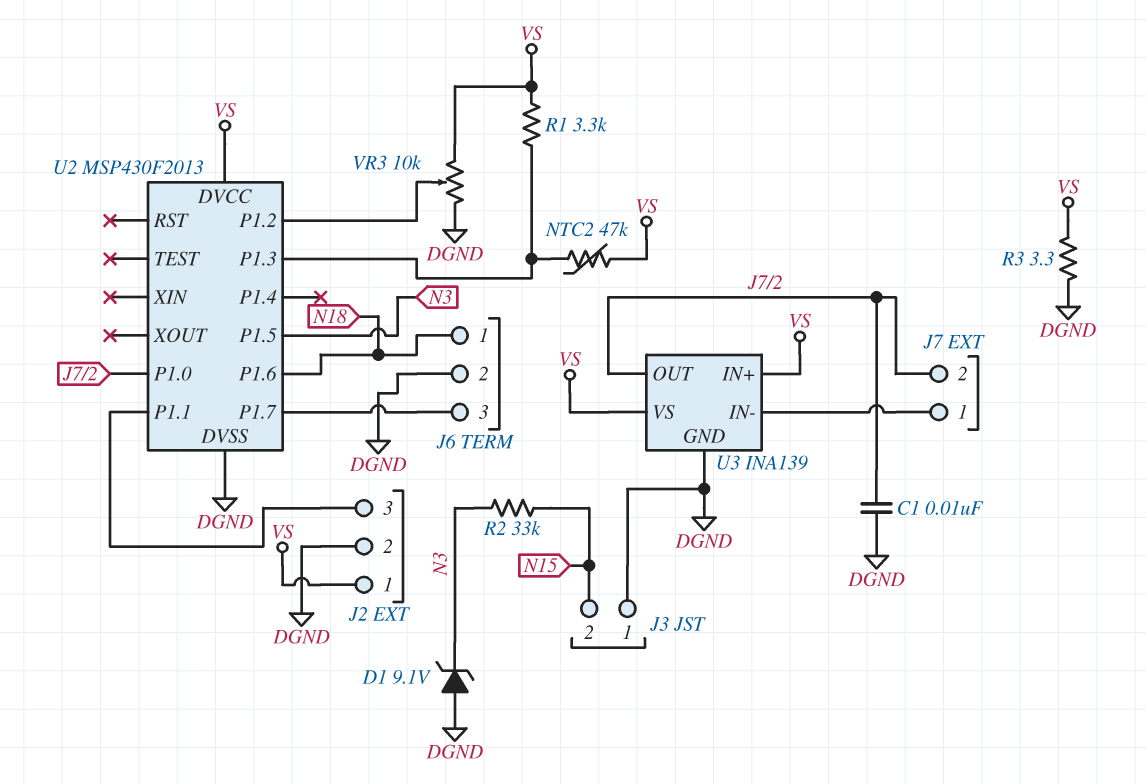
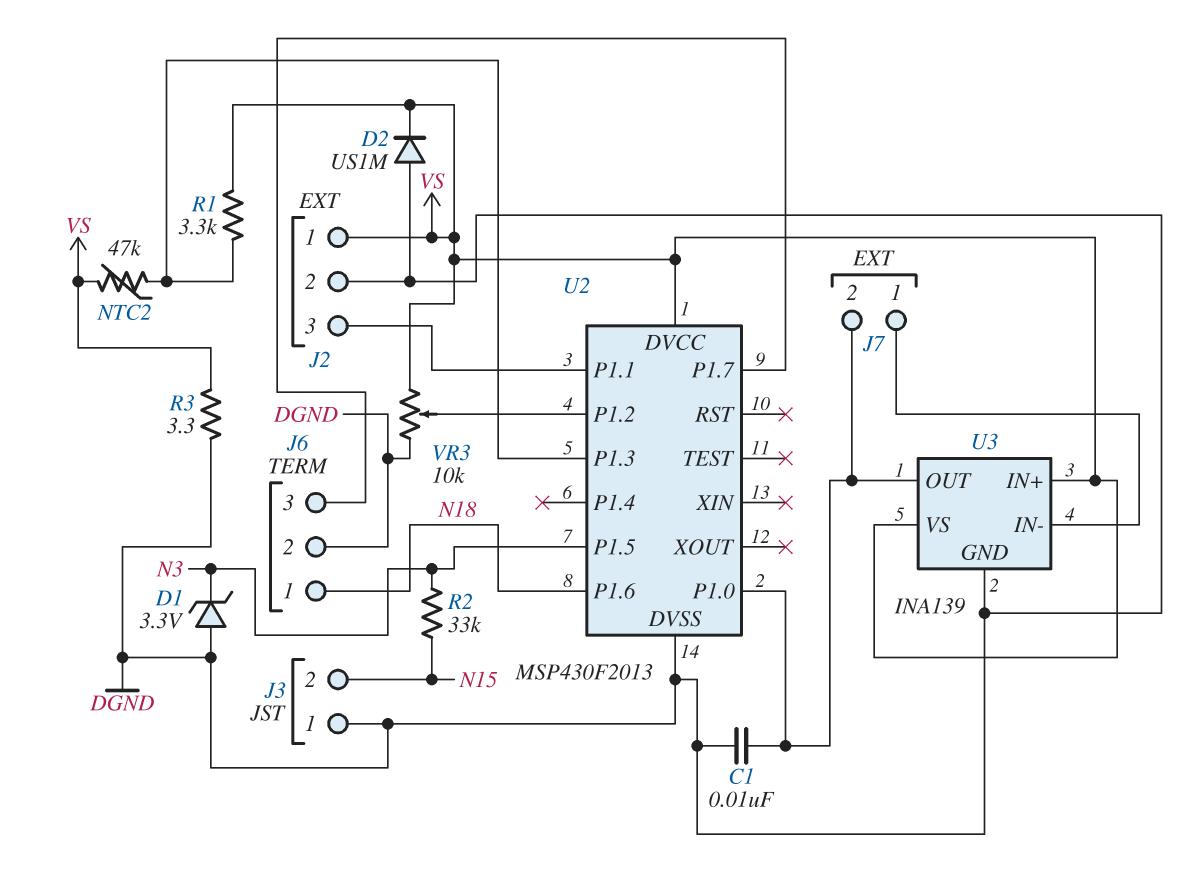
D1: zener 9.1V (A DGND, K N3) -> zener 3.3V (A DGND, K N3)
D2: none -> diode US1M (A DGND, K VS)

